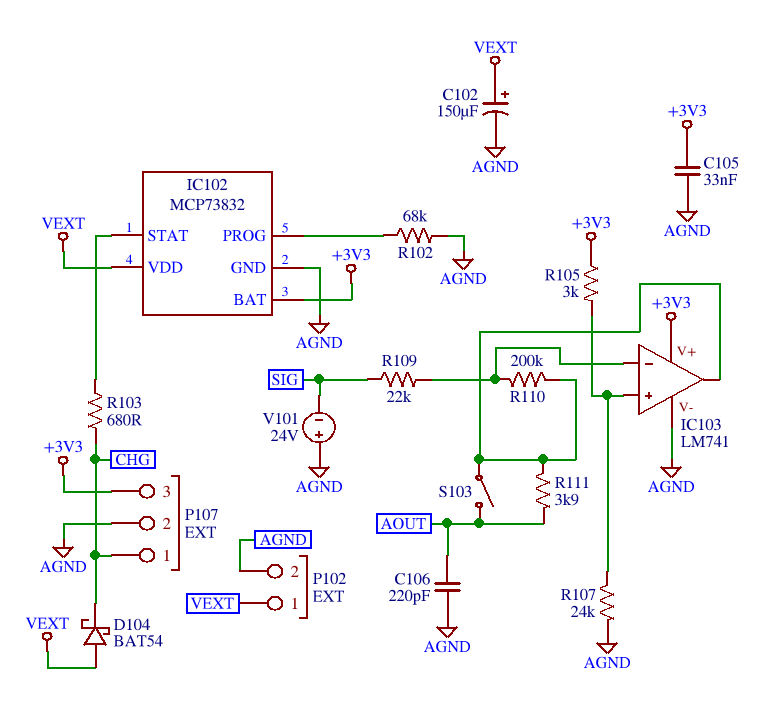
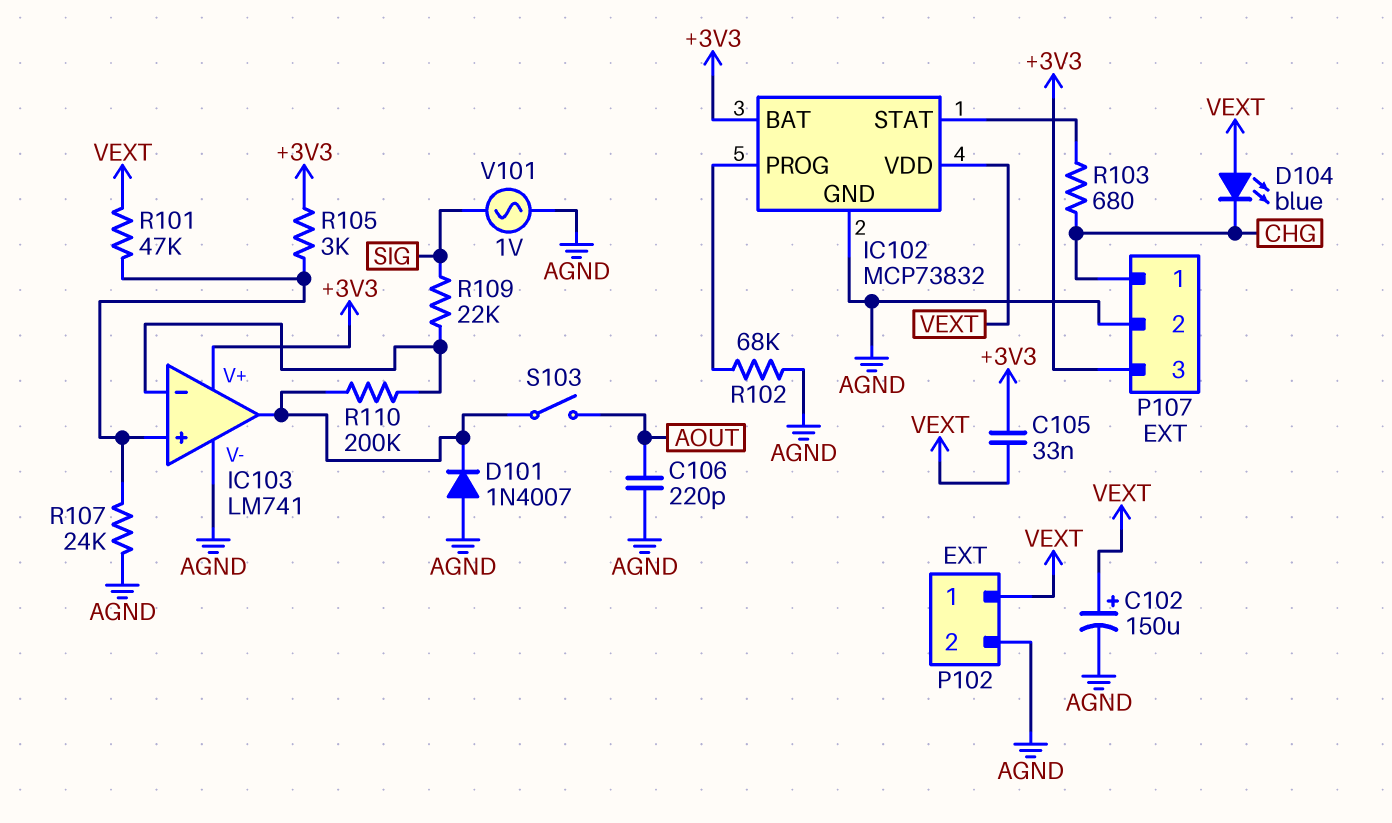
C105: 33nF (+3V3, AGND) -> 33nF (+3V3, VEXT)
D101: none -> diode 1N4007 (A AGND, K IC103/out)
D104: schottky BAT54 (A VEXT, K CHG) -> LED blue (A VEXT, K CHG)
R101: none -> 47k (IC103/in+, VEXT)
R111: 3.9k (AOUT, IC103/out) -> none
V101: 24V (plus AGND, minus SIG) -> AC 1V (AGND, SIG)

